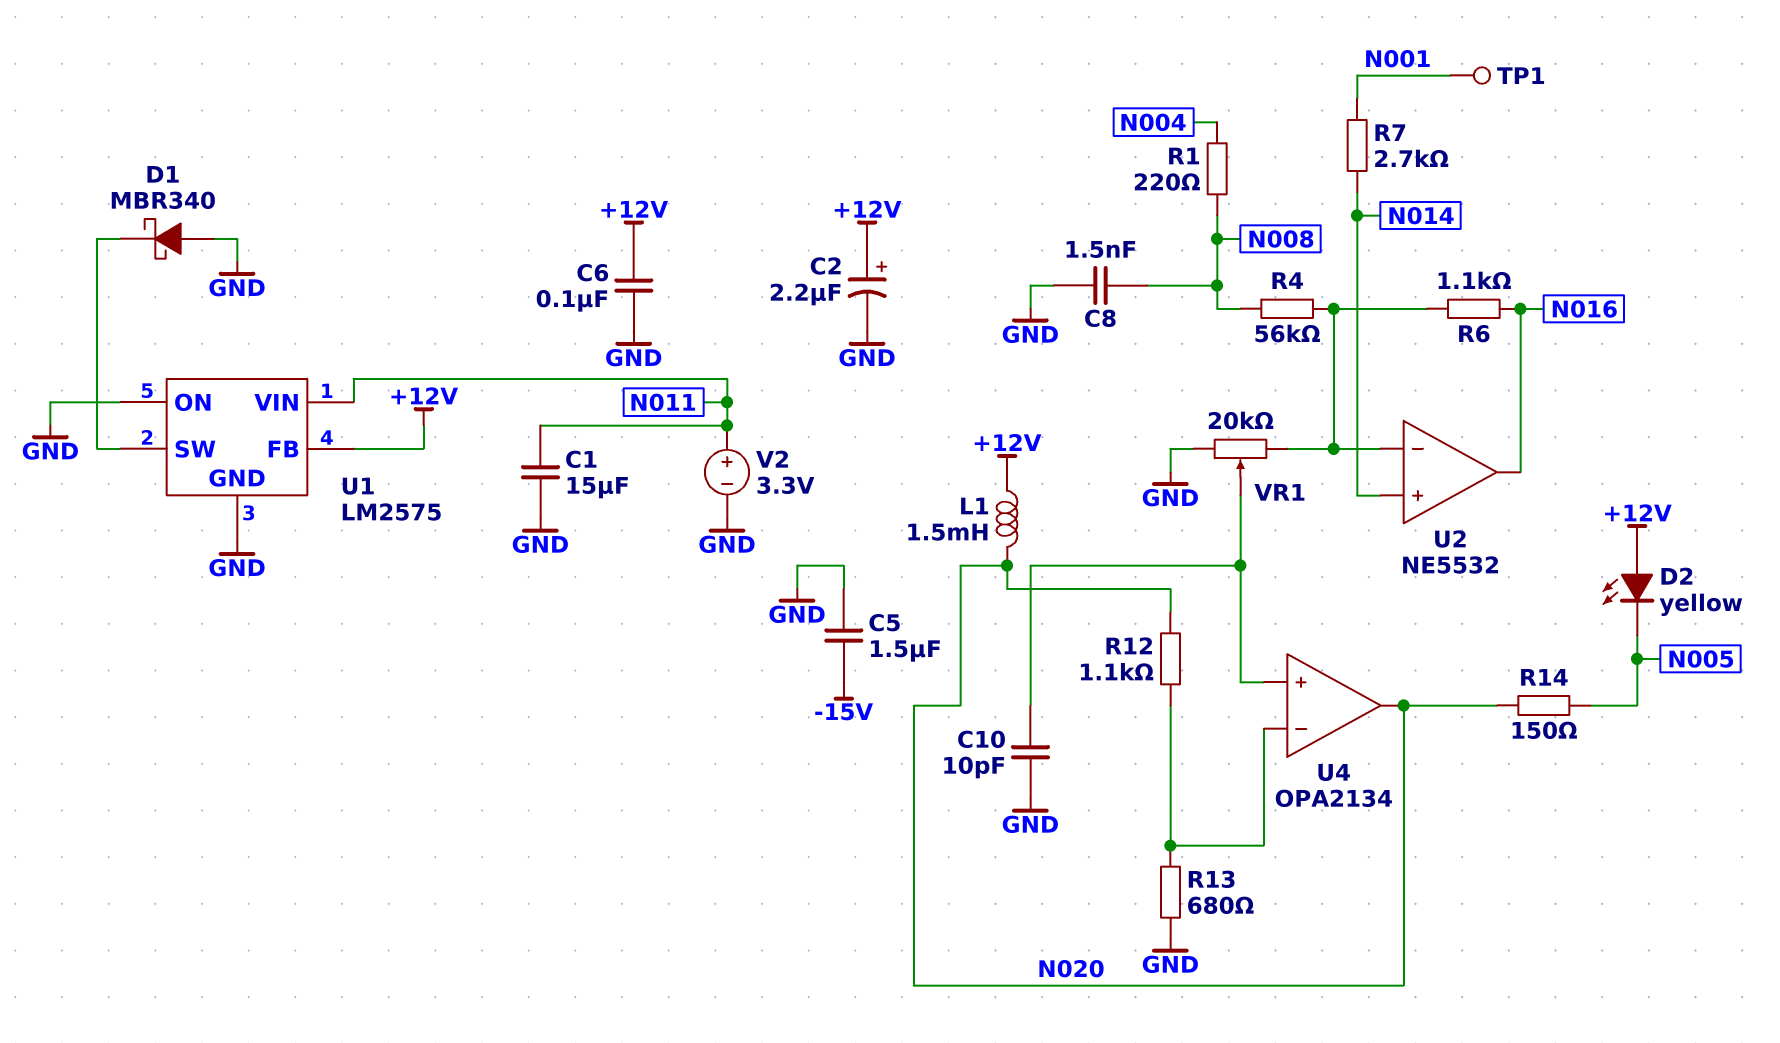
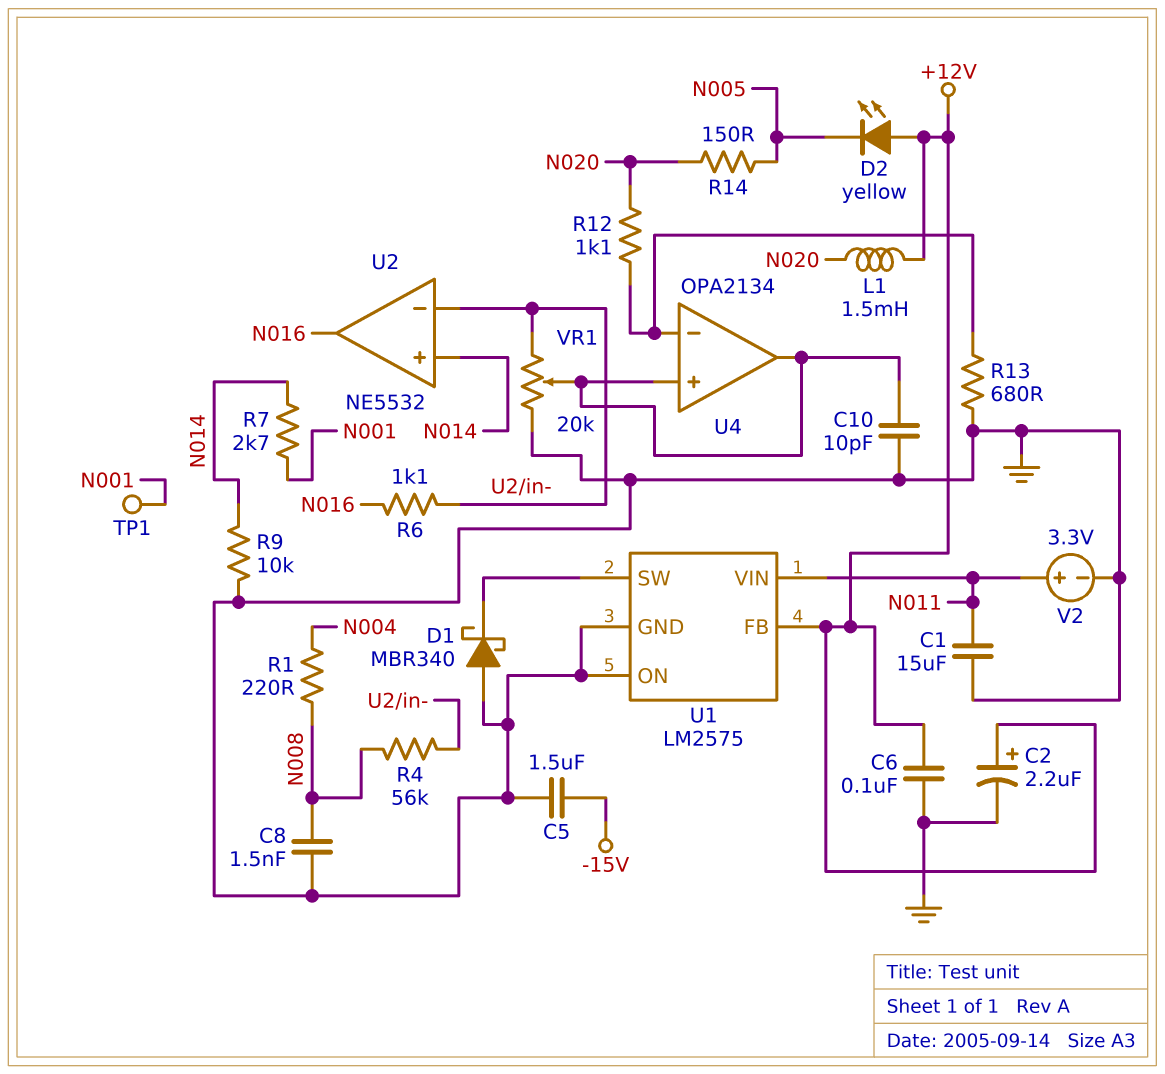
R9: none -> 10k (GND, N014)
U4 pin out: N020 -> U4/in+

